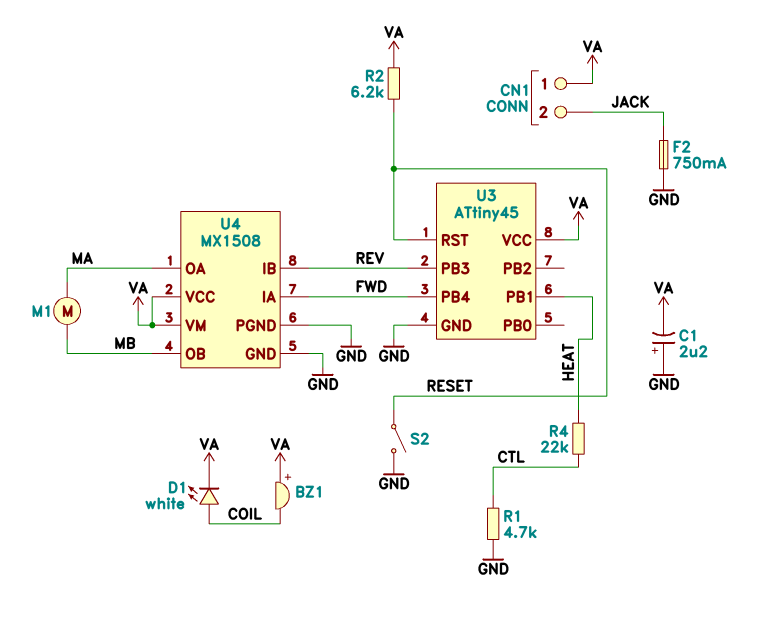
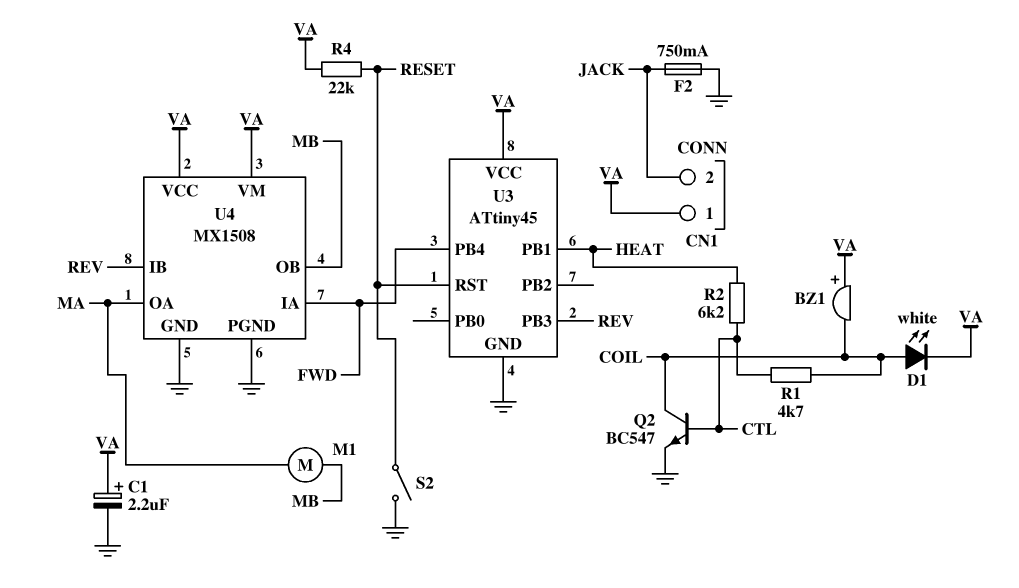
C1: 2.2uF (plus GND, minus VA) -> 2.2uF (plus VA, minus GND)
Q2: none -> NPN BC547 (B CTL, C COIL, E GND)
R1: 4.7k (CTL, GND) -> 4.7k (COIL, CTL)
R2: 6.2k (RESET, VA) -> 6.2k (CTL, HEAT)
R4: 22k (CTL, HEAT) -> 22k (RESET, VA)

